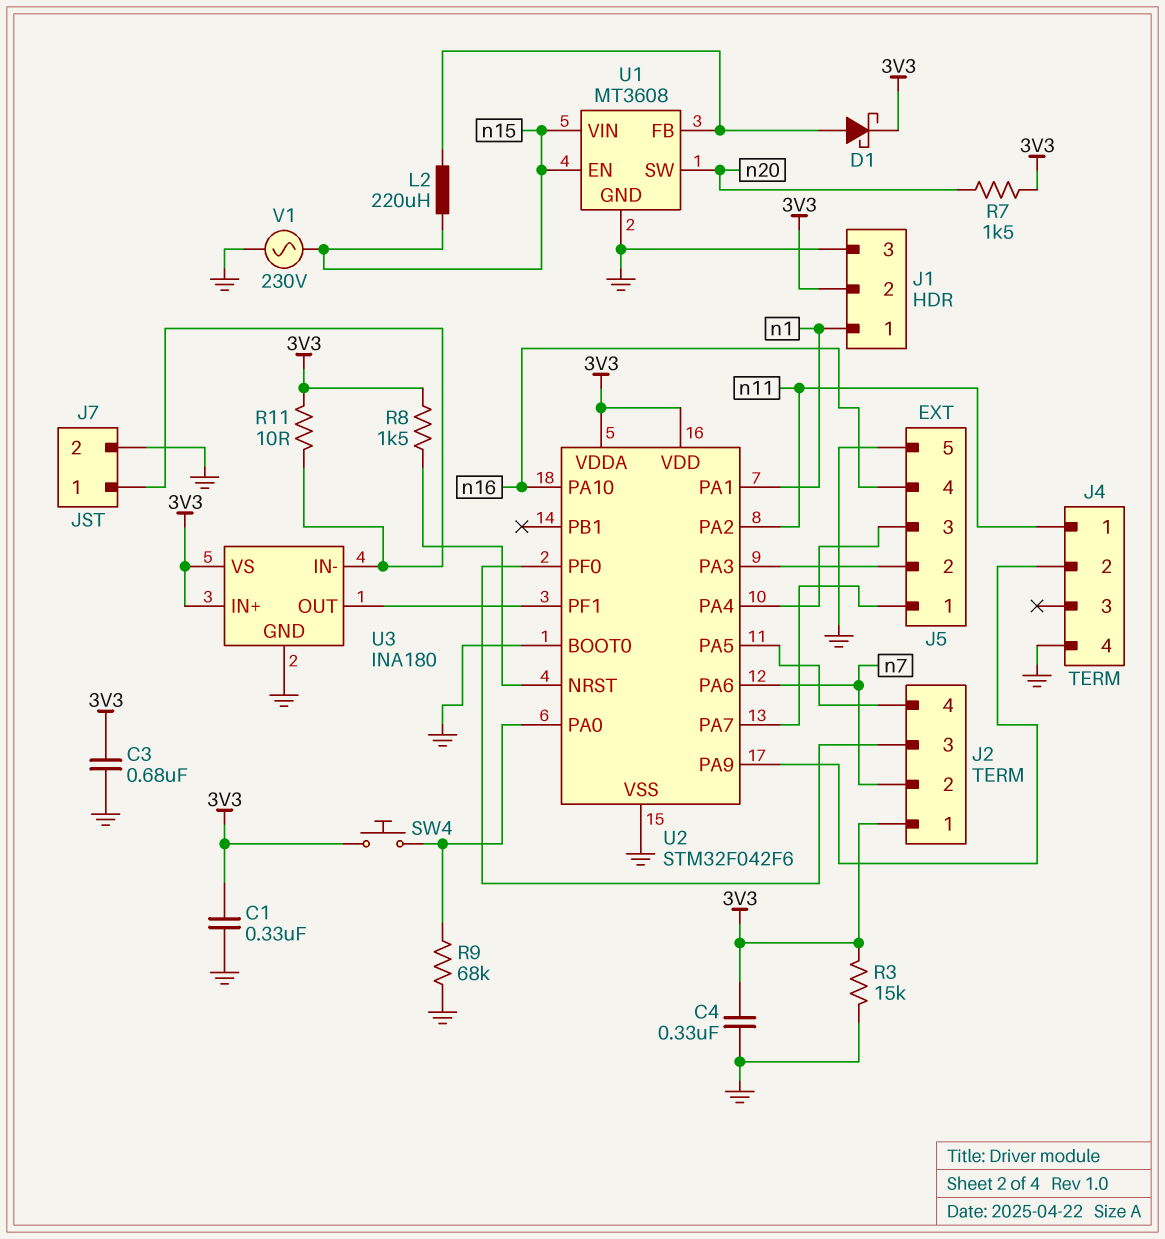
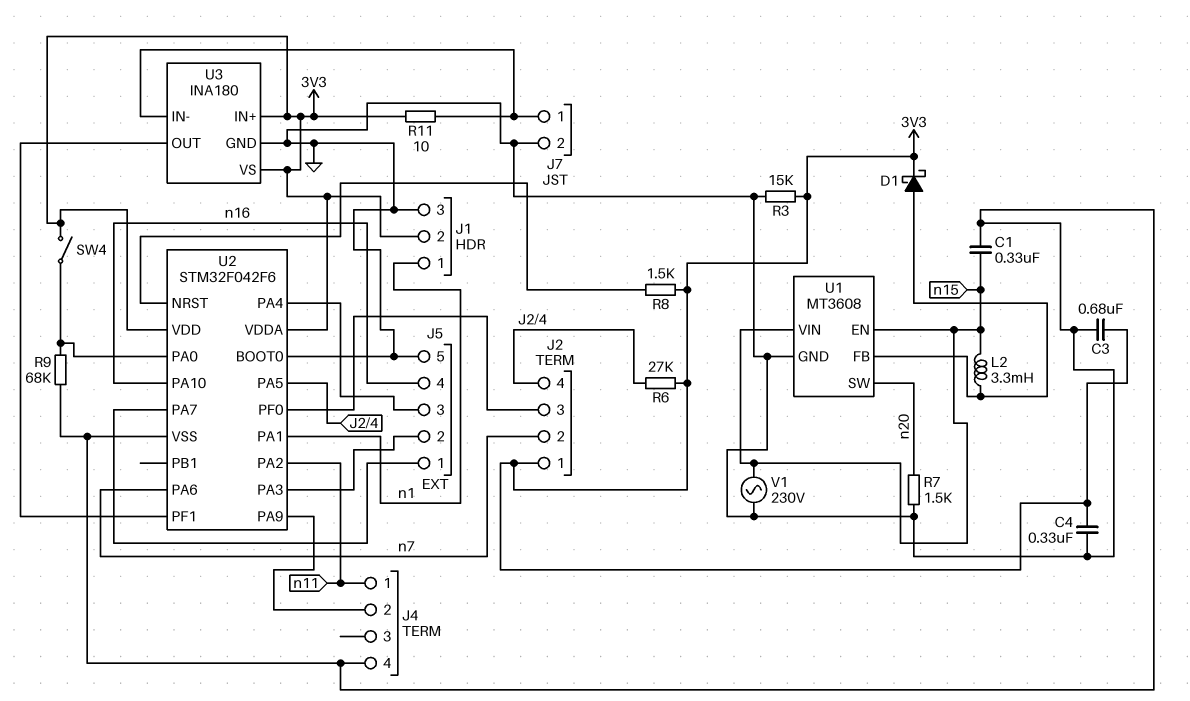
C1: 330nF (3V3, GND) -> 330nF (GND, n15)
L2: 220uH (U1/FB, n15) -> 3.3mH (U1/FB, n15)
R6: none -> 27k (3V3, J2/4)
R7: 1.5k (3V3, n20) -> 1.5k (GND, n20)
SW4: button (3V3, U2/PA0) -> switch (3V3, U2/PA0)

